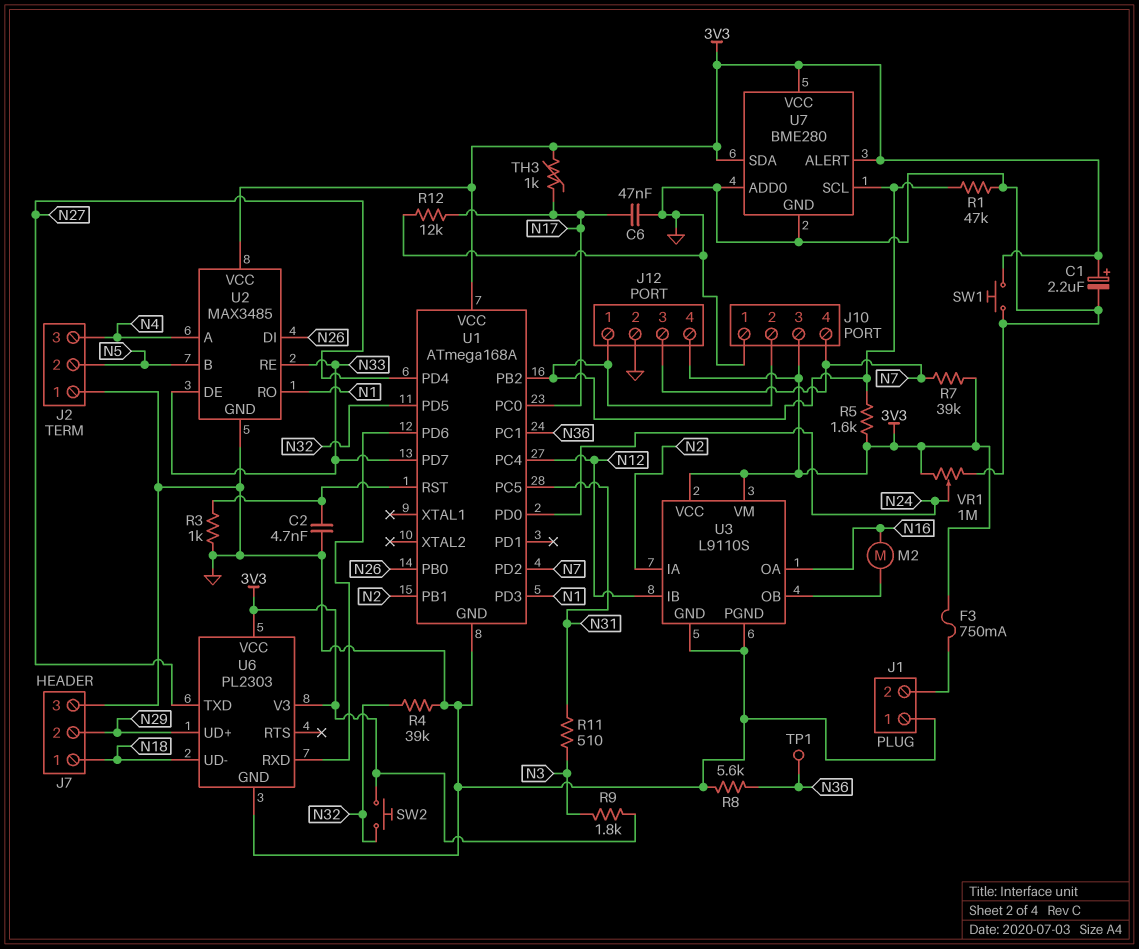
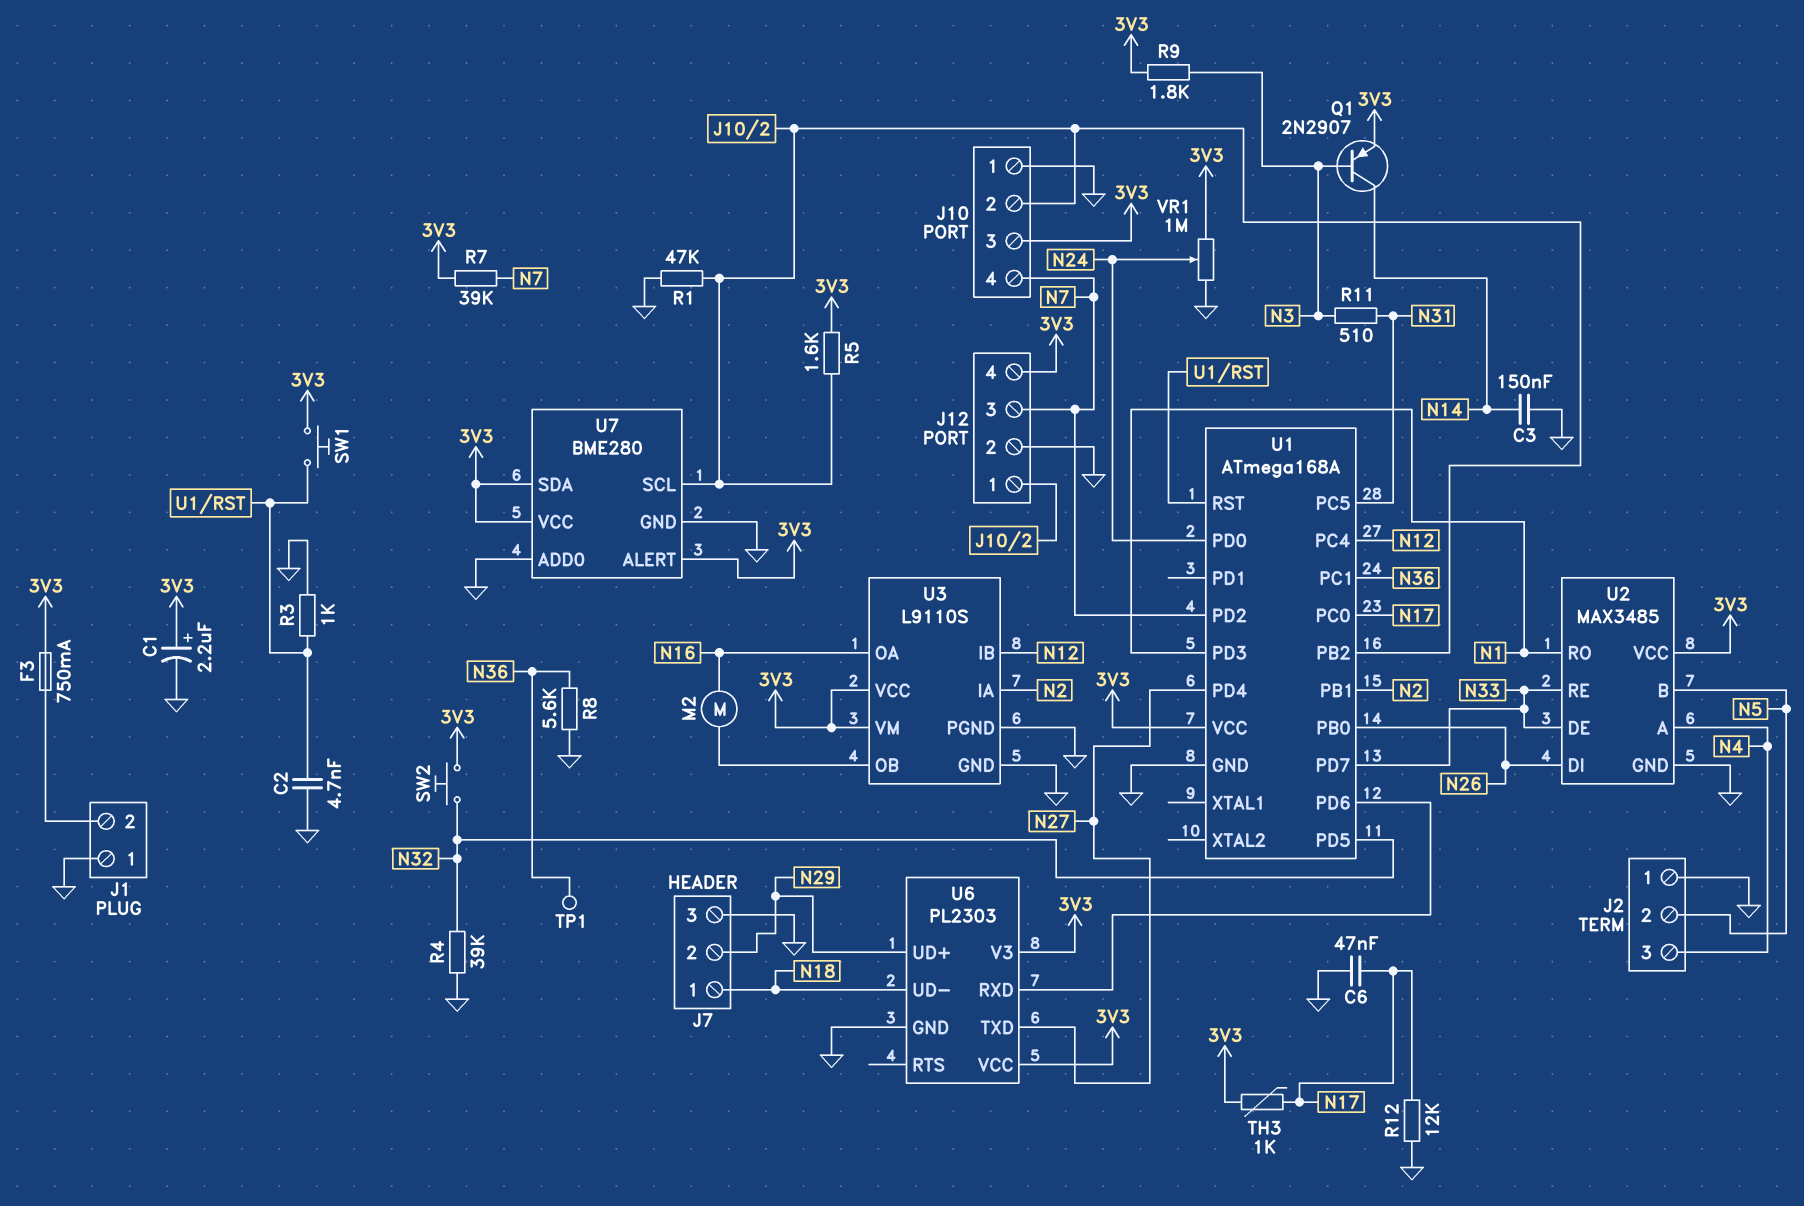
C3: none -> 150nF (GND, N14)
Q1: none -> PNP 2N2907 (B N3, C N14, E 3V3)
SW1: button (3V3, GND) -> button (3V3, U1/RST)

